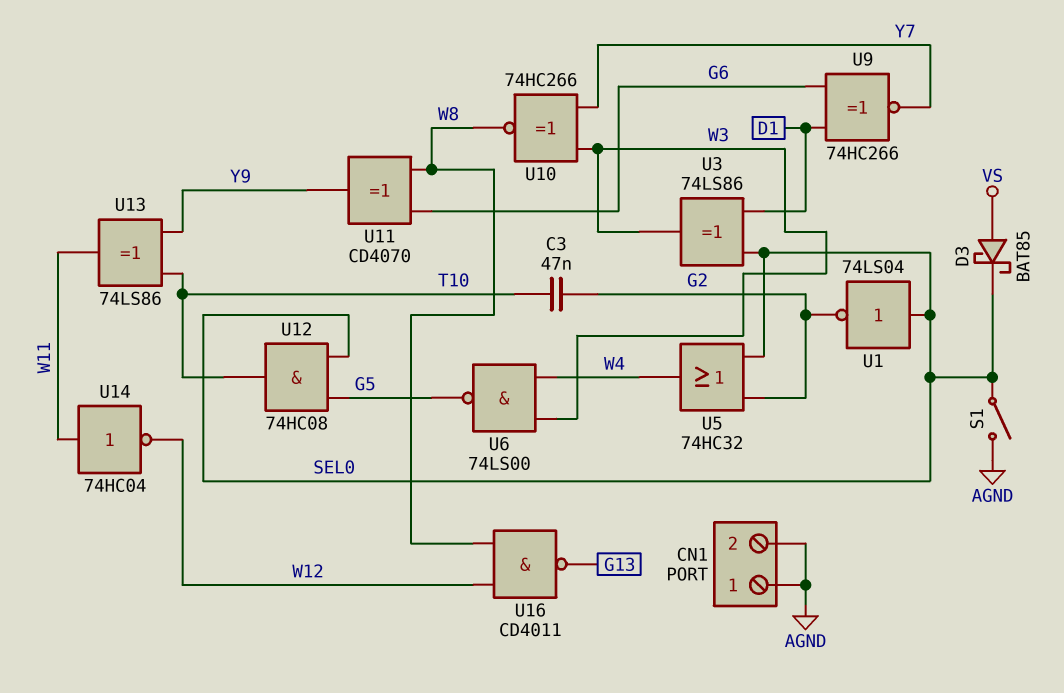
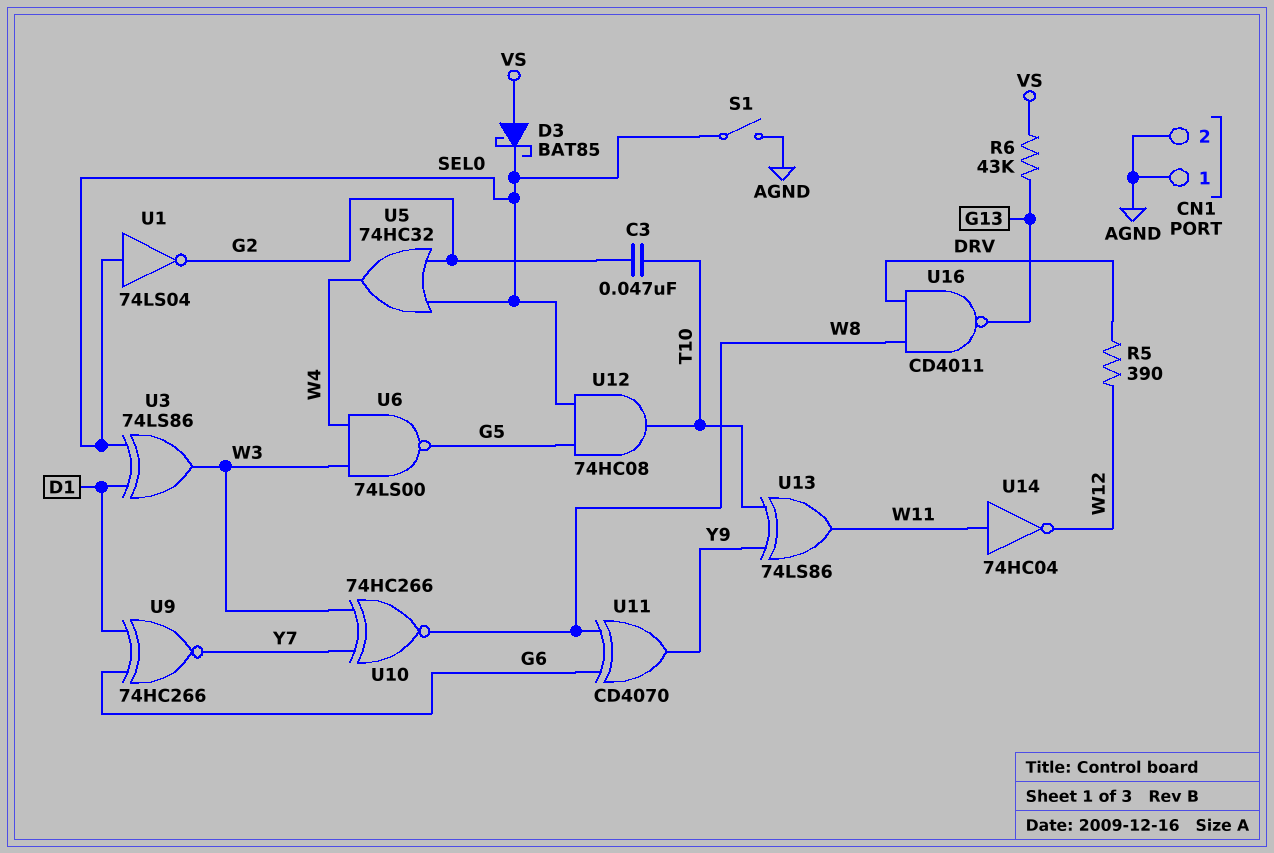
R5: none -> 390 (DRV, W12)
R6: none -> 43k (G13, VS)
U16: NAND CD4011 (in W8, in W12, out G13) -> NAND CD4011 (in DRV, in W8, out G13)

